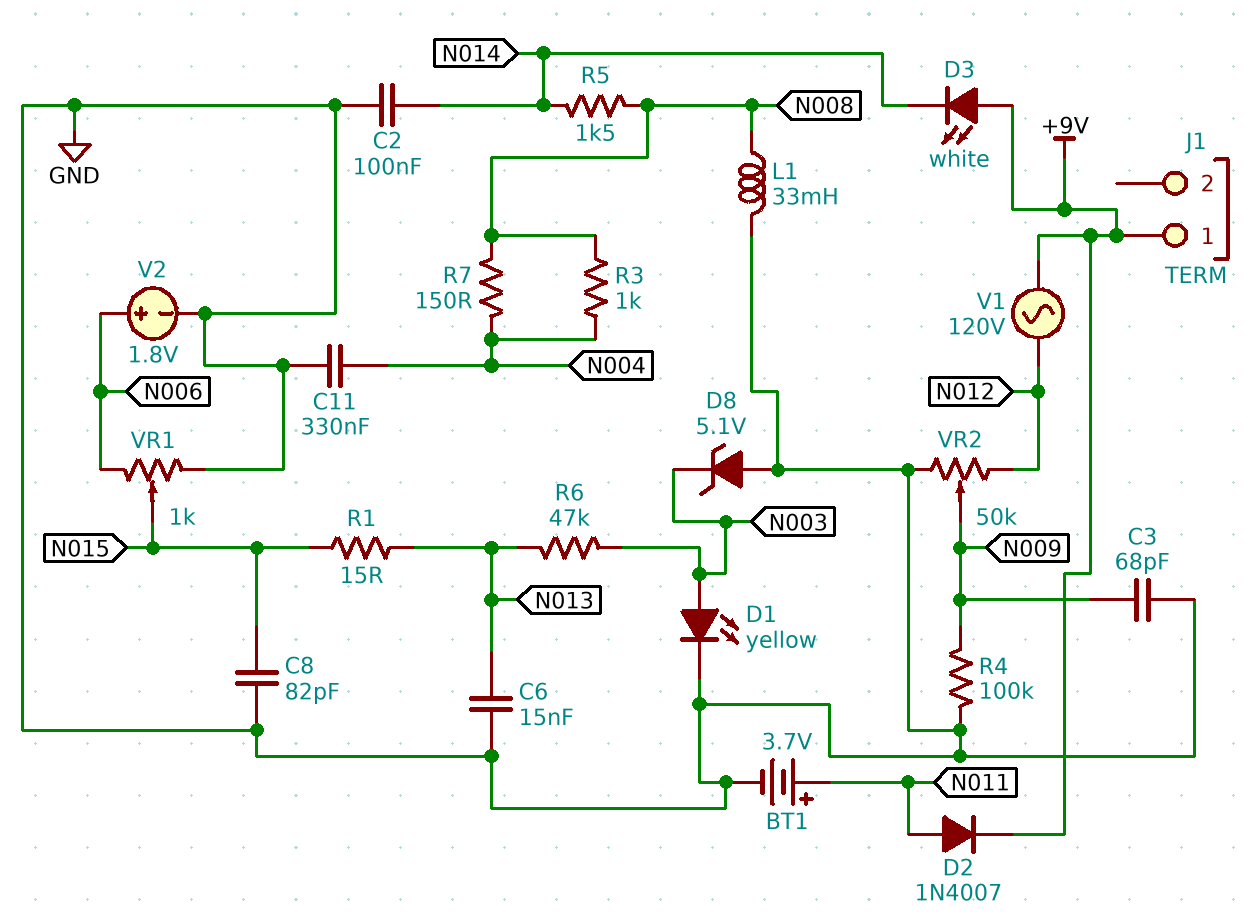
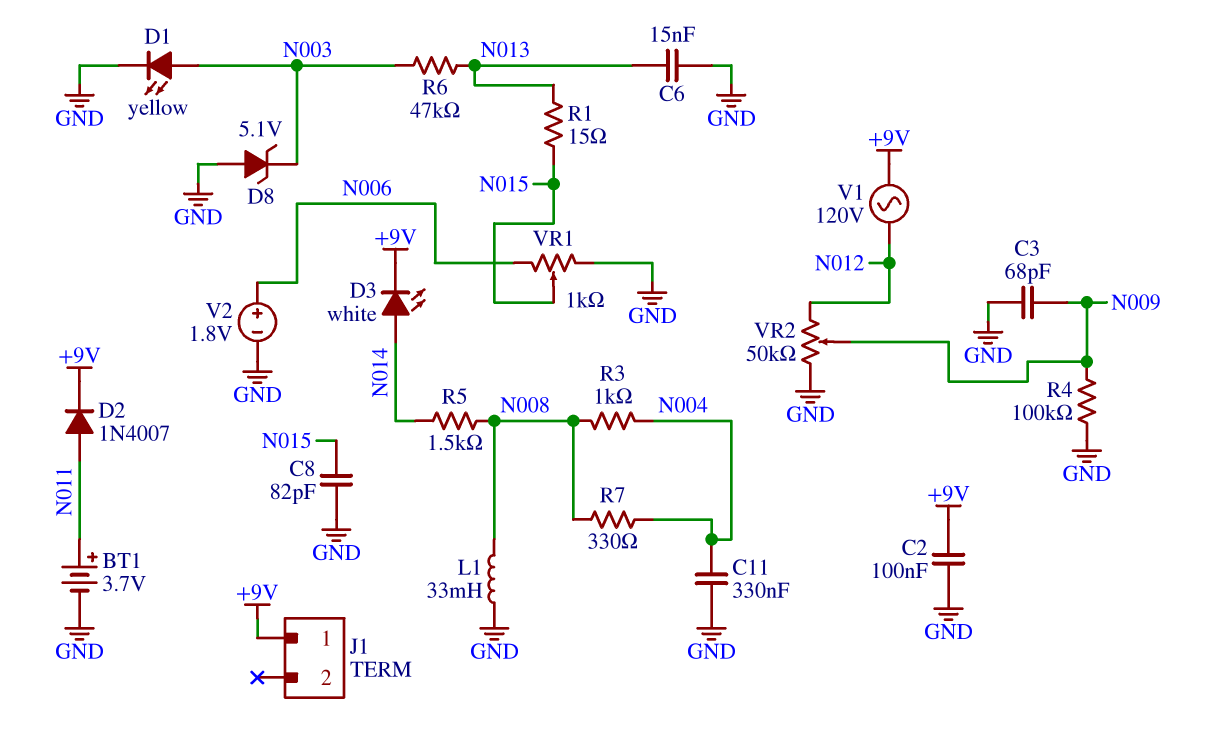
C2: 100nF (GND, N014) -> 100nF (+9V, GND)
D3: LED white (A +9V, K N014) -> LED white (A N014, K +9V)
R7: 150 (N004, N008) -> 330 (N004, N008)

